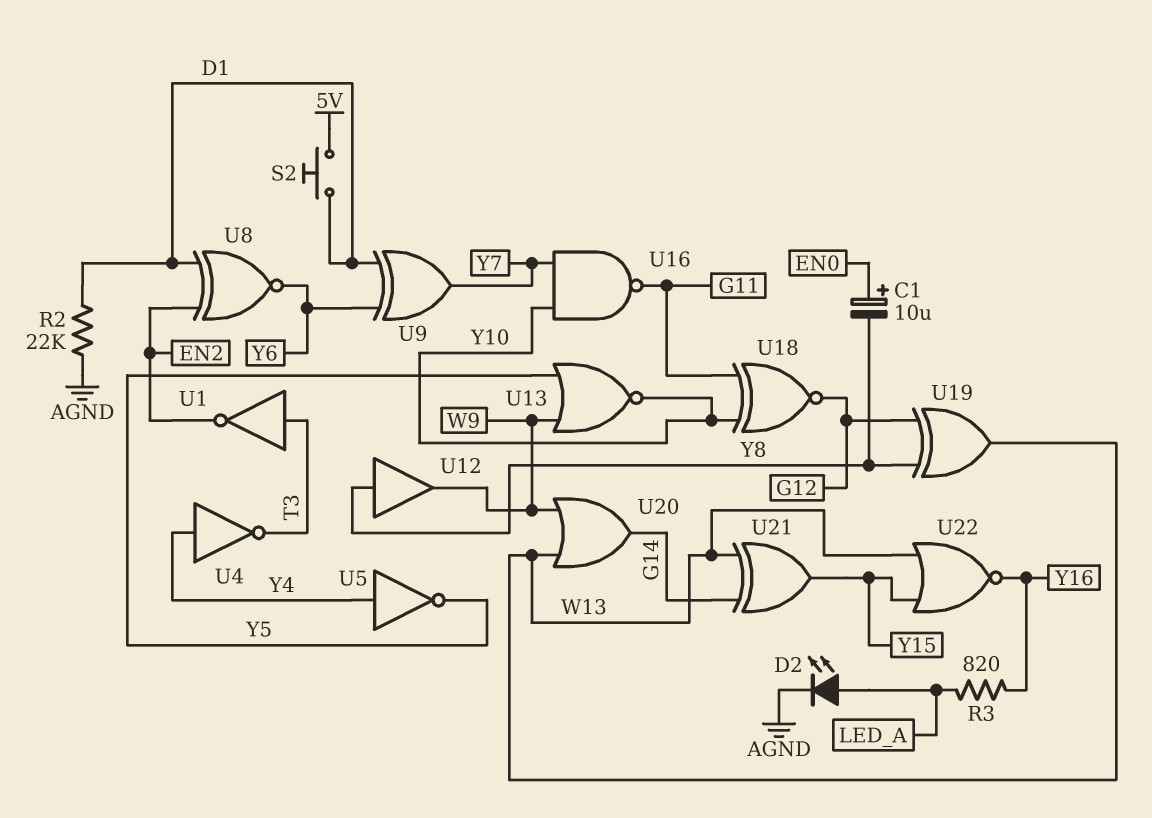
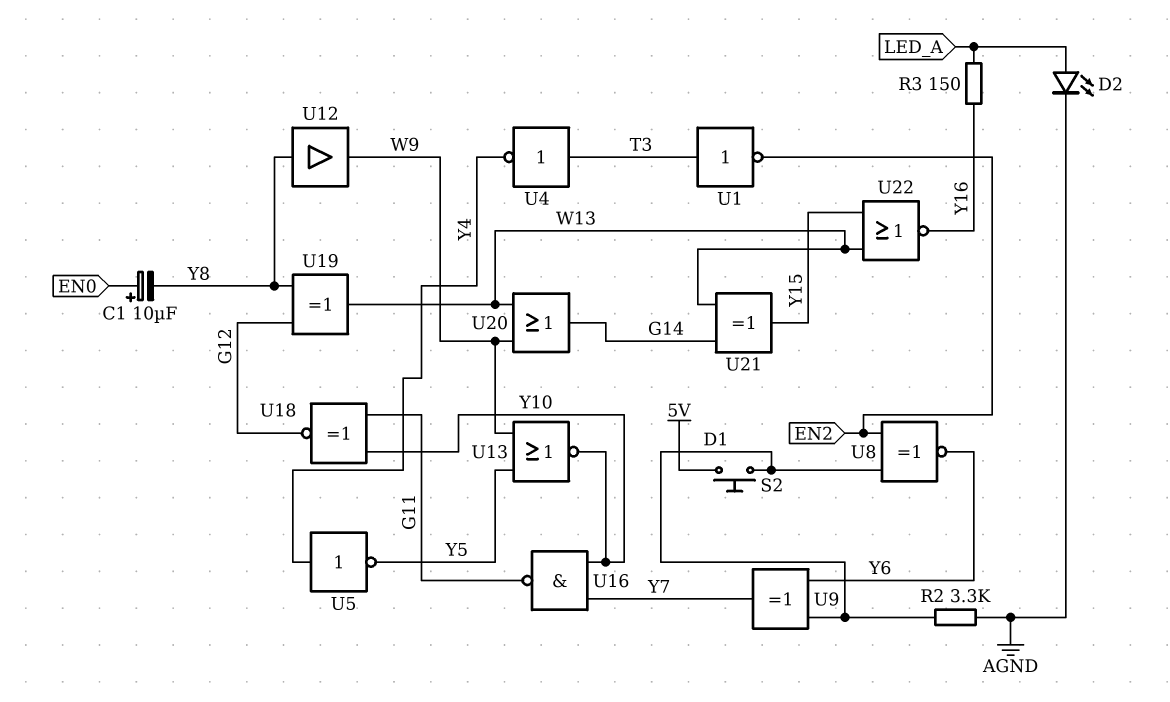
R2: 22k (AGND, D1) -> 3.3k (AGND, D1)
R3: 820 (LED_A, Y16) -> 150 (LED_A, Y16)
U4: NOT (in Y4, out T3) -> NOT (in T3, out Y4)

